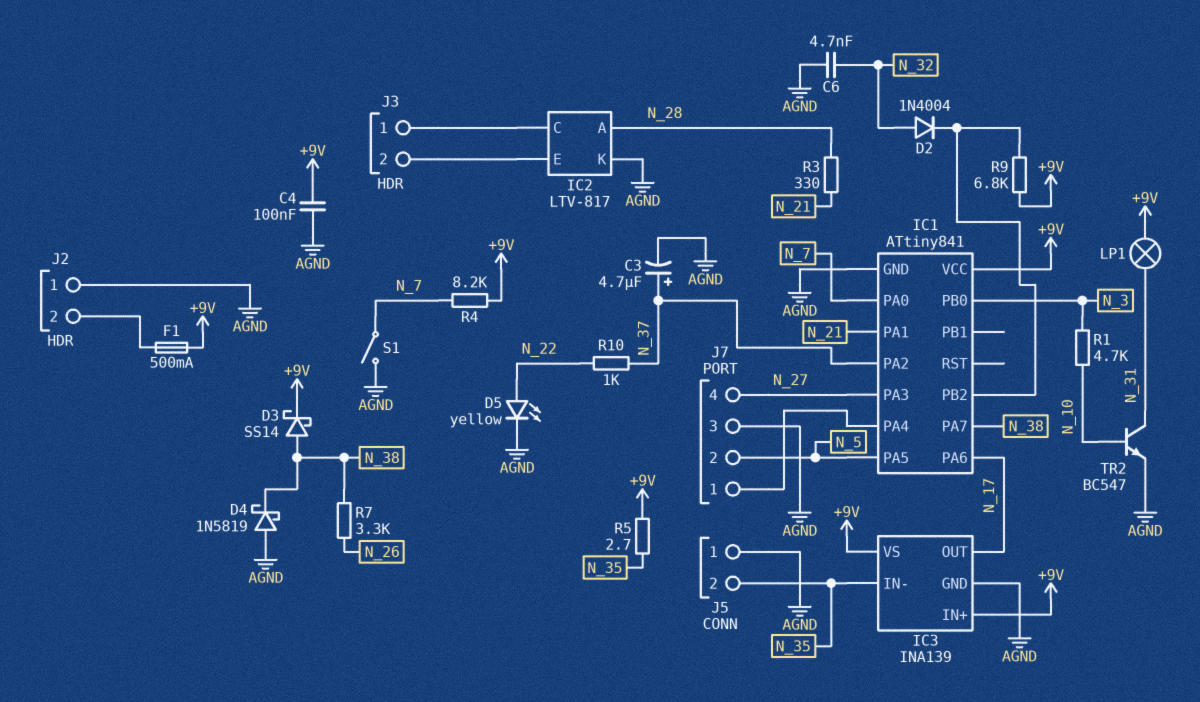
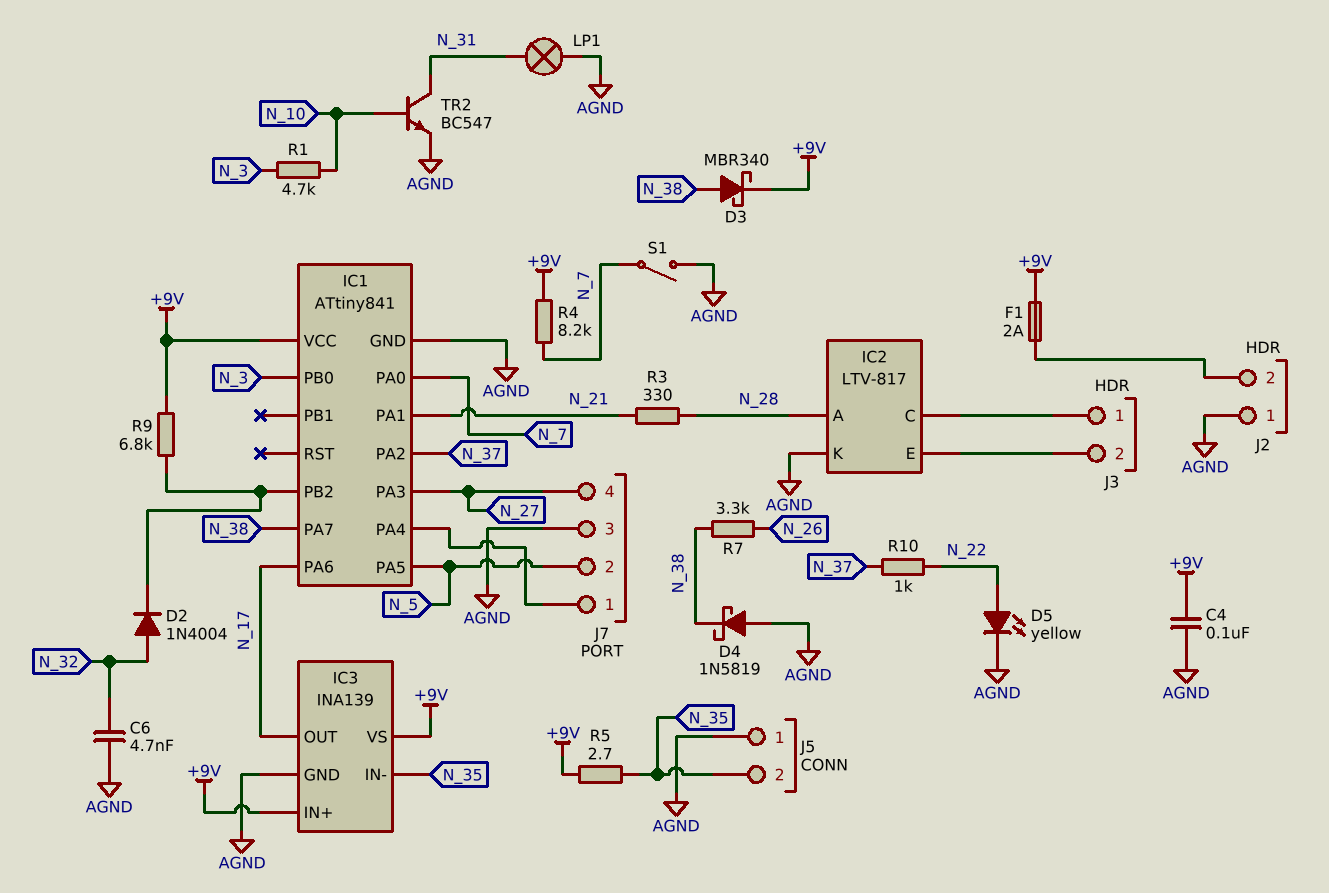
C3: 4.7uF (plus N_37, minus AGND) -> none
D3: schottky SS14 (A N_38, K +9V) -> schottky MBR340 (A N_38, K +9V)
F1: 500mA (+9V, J2/2) -> 2A (+9V, J2/2)
LP1: lamp (+9V, N_31) -> lamp (AGND, N_31)

